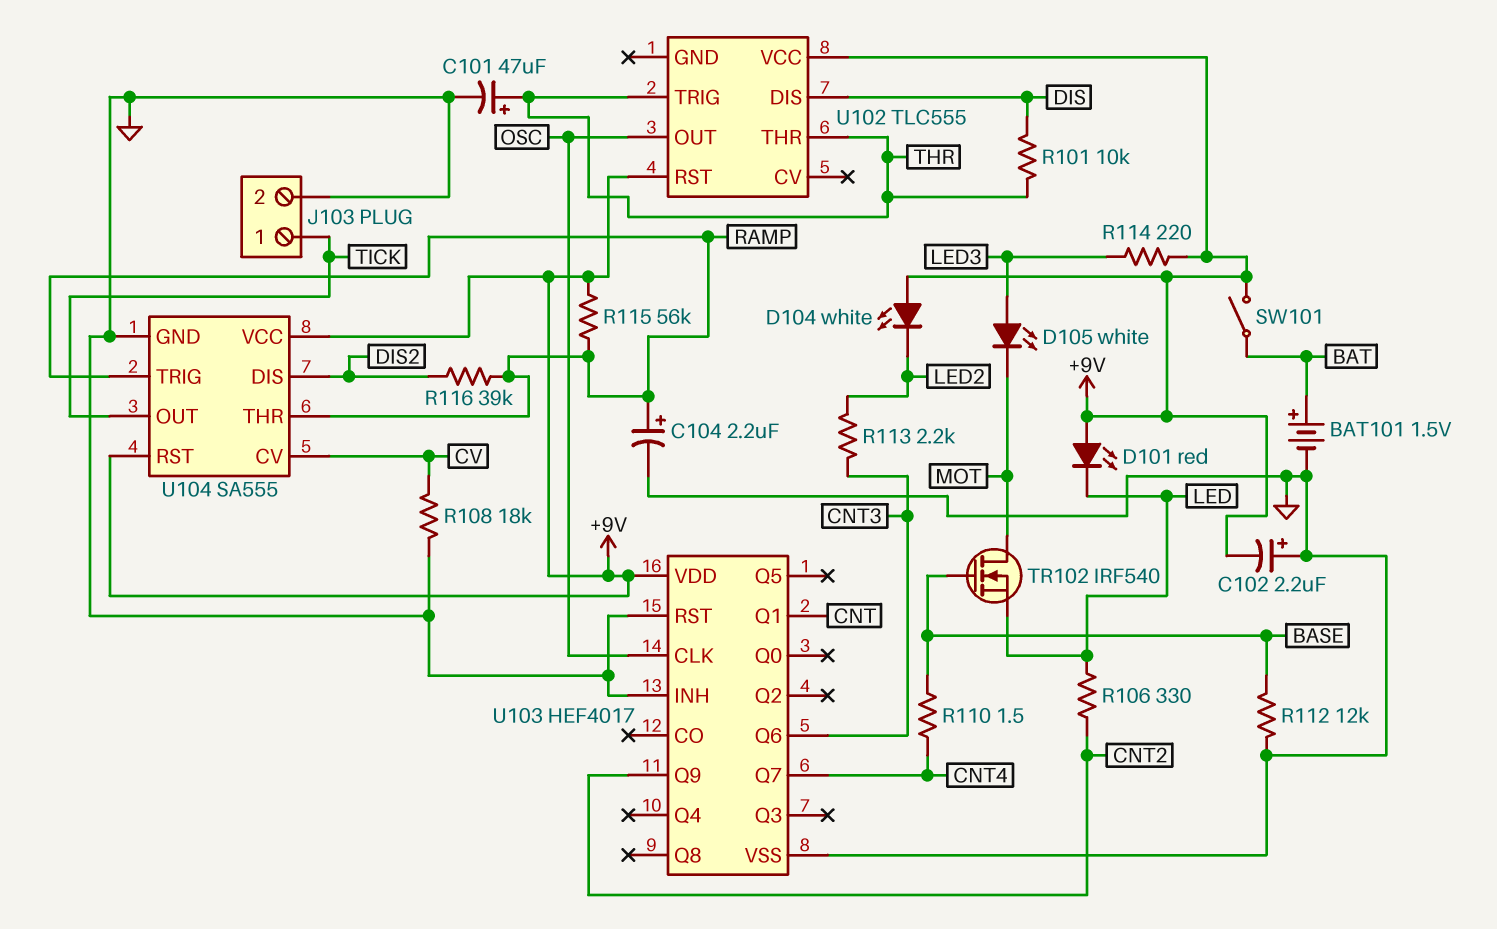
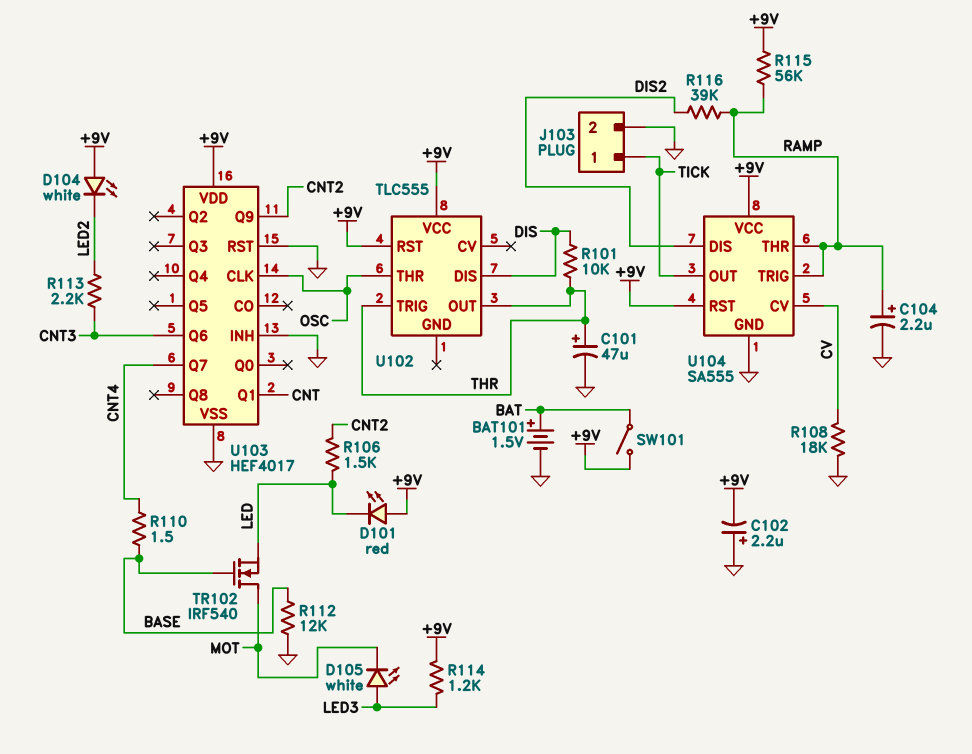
R106: 330 (CNT2, LED) -> 1.5k (CNT2, LED)
R114: 220 (+9V, LED3) -> 1.2k (+9V, LED3)
U102 pin OUT: OSC -> THR
U102 pin THR: THR -> OSC

